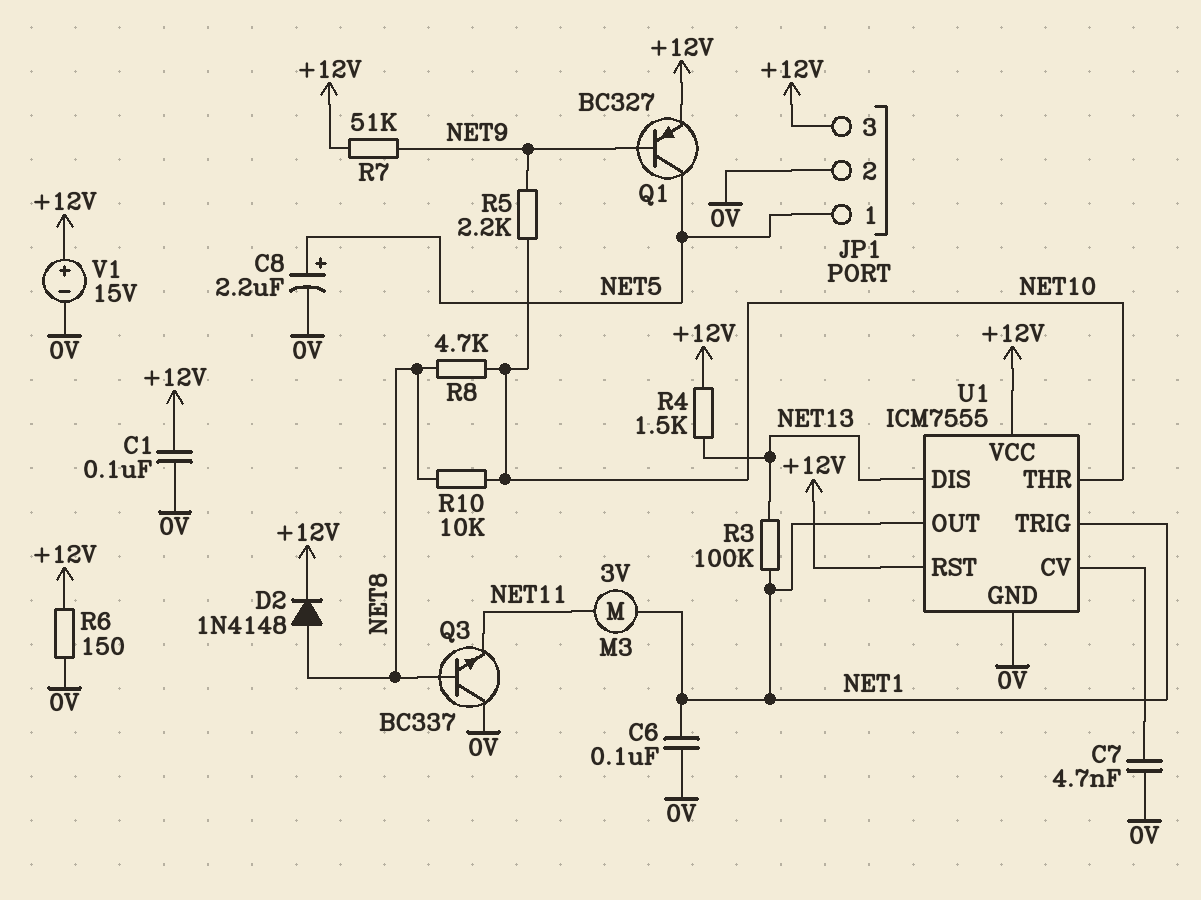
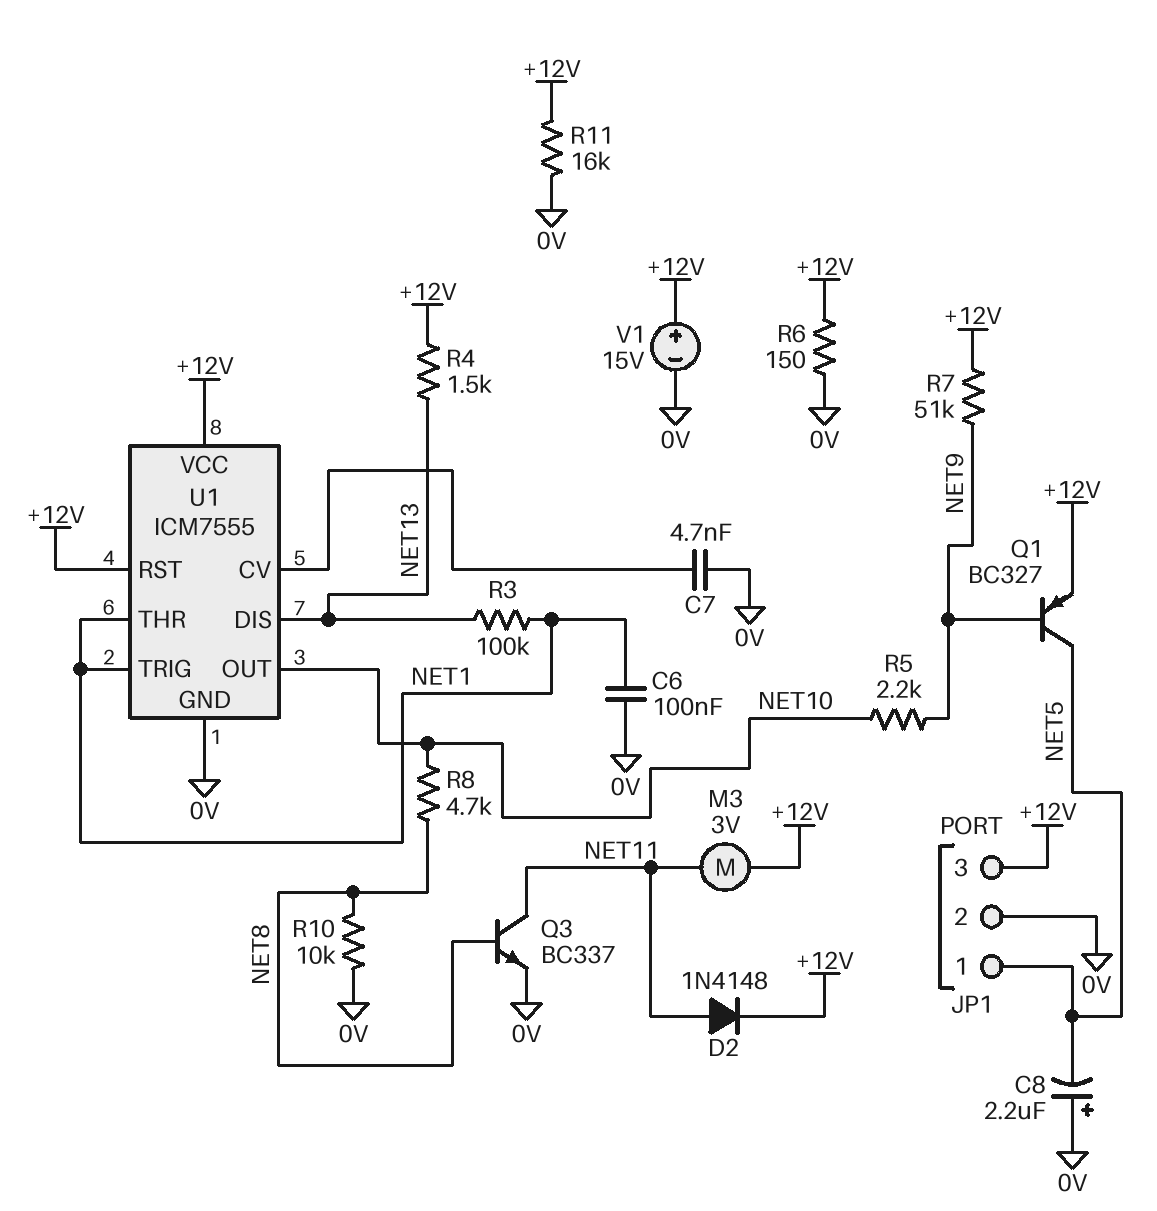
C1: 100nF (+12V, 0V) -> none
C8: 2.2uF (plus NET5, minus 0V) -> 2.2uF (plus 0V, minus NET5)
D2: diode 1N4148 (A NET8, K +12V) -> diode 1N4148 (A NET11, K +12V)
M3: motor 3V (NET1, NET11) -> motor 3V (+12V, NET11)
Q3: NPN BC337 (B NET8, C 0V, E NET11) -> NPN BC337 (B NET8, C NET11, E 0V)
R10: 10k (NET8, NET10) -> 10k (0V, NET8)
R11: none -> 16k (+12V, 0V)
U1 pin OUT: NET1 -> NET10
U1 pin THR: NET10 -> NET1

